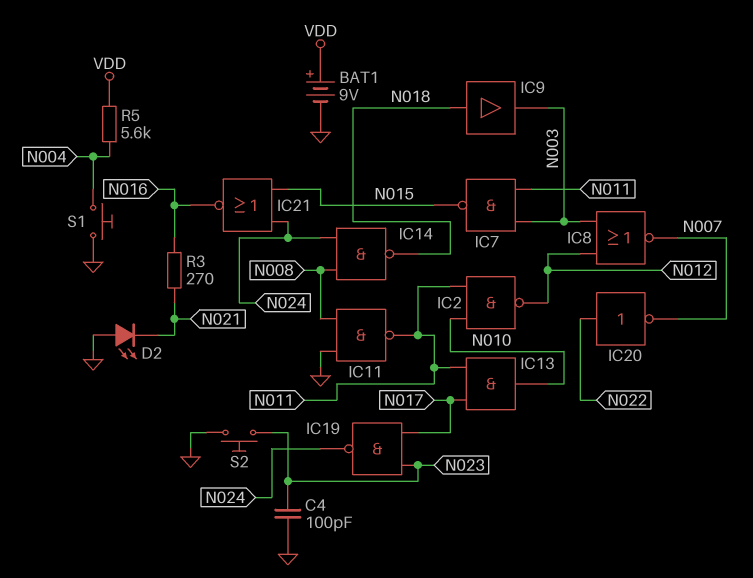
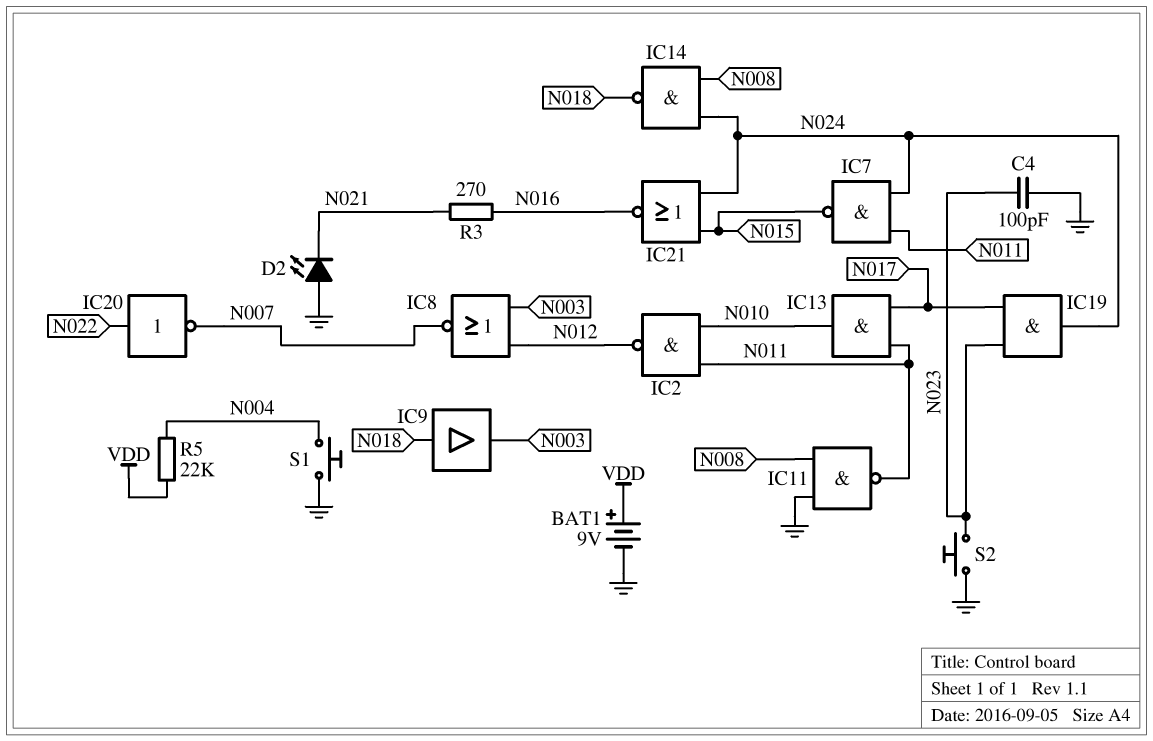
IC7: NAND (in N003, in N011, out N015) -> NAND (in N011, in N024, out N015)
IC19: NAND (in N017, in N023, out N024) -> AND (in N017, in N023, out N024)
R5: 5.6k (N004, VDD) -> 22k (N004, VDD)

